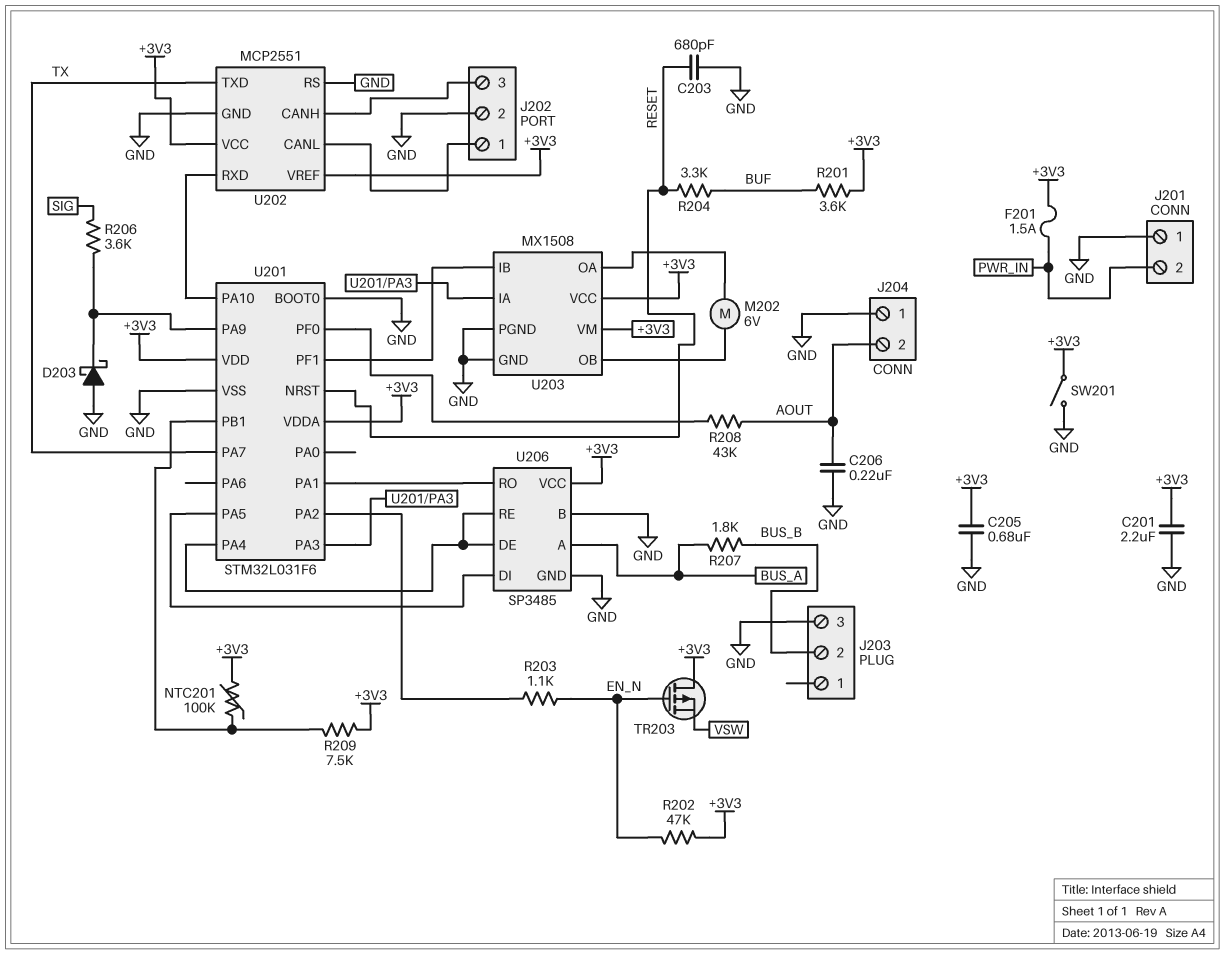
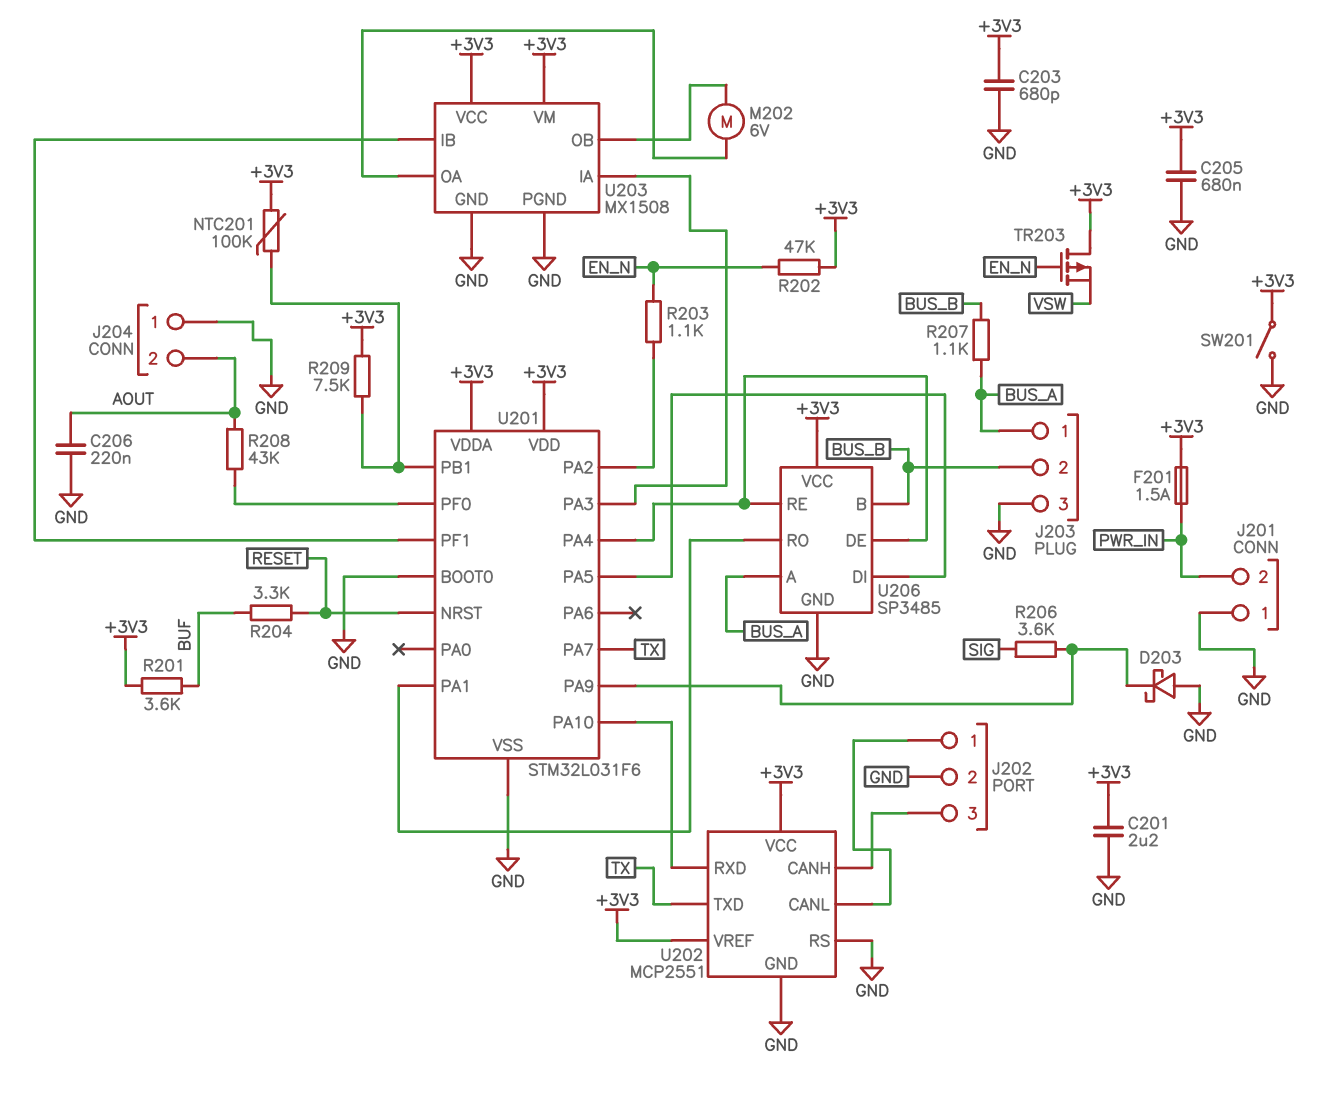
C203: 680pF (GND, RESET) -> 680pF (+3V3, GND)
J203 pin 1: none -> BUS_A
R207: 1.8k (BUS_A, BUS_B) -> 1.1k (BUS_A, BUS_B)
U206 pin B: GND -> BUS_B

